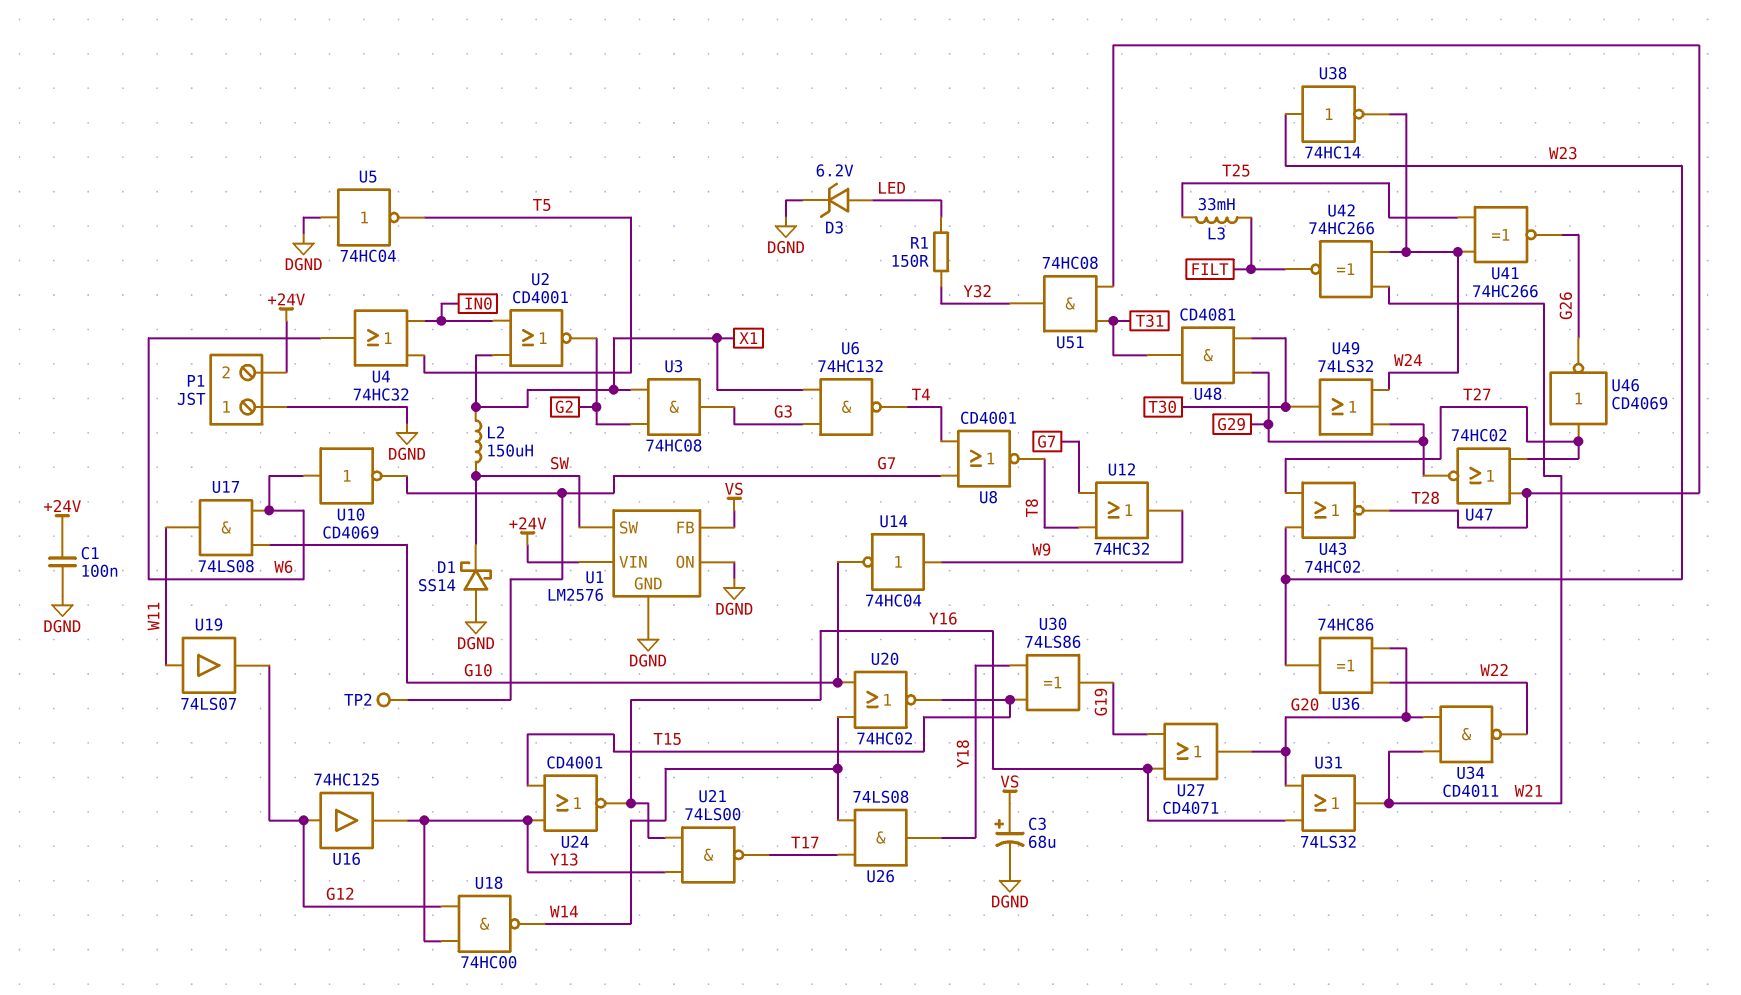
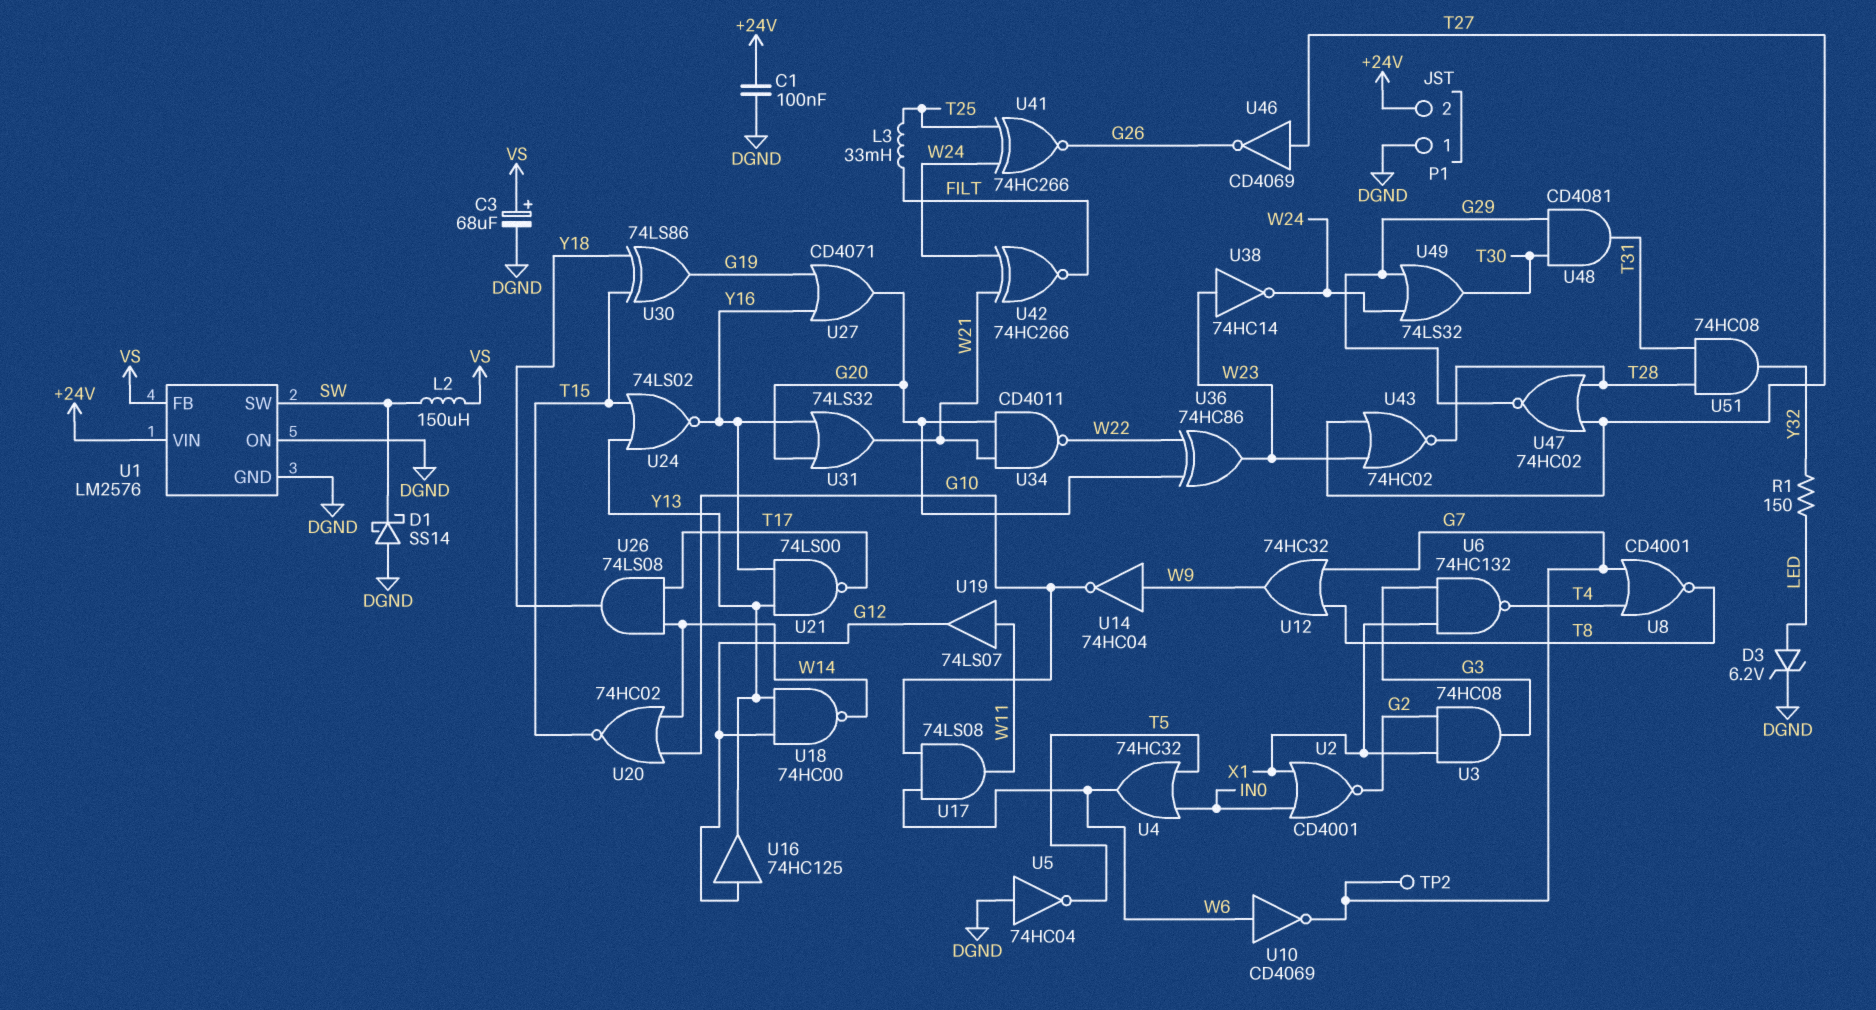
L2: 150uH (SW, X1) -> 150uH (SW, VS)
U24: NOR CD4001 (in T15, in Y13, out Y16) -> NOR 74LS02 (in T15, in Y13, out Y16)

